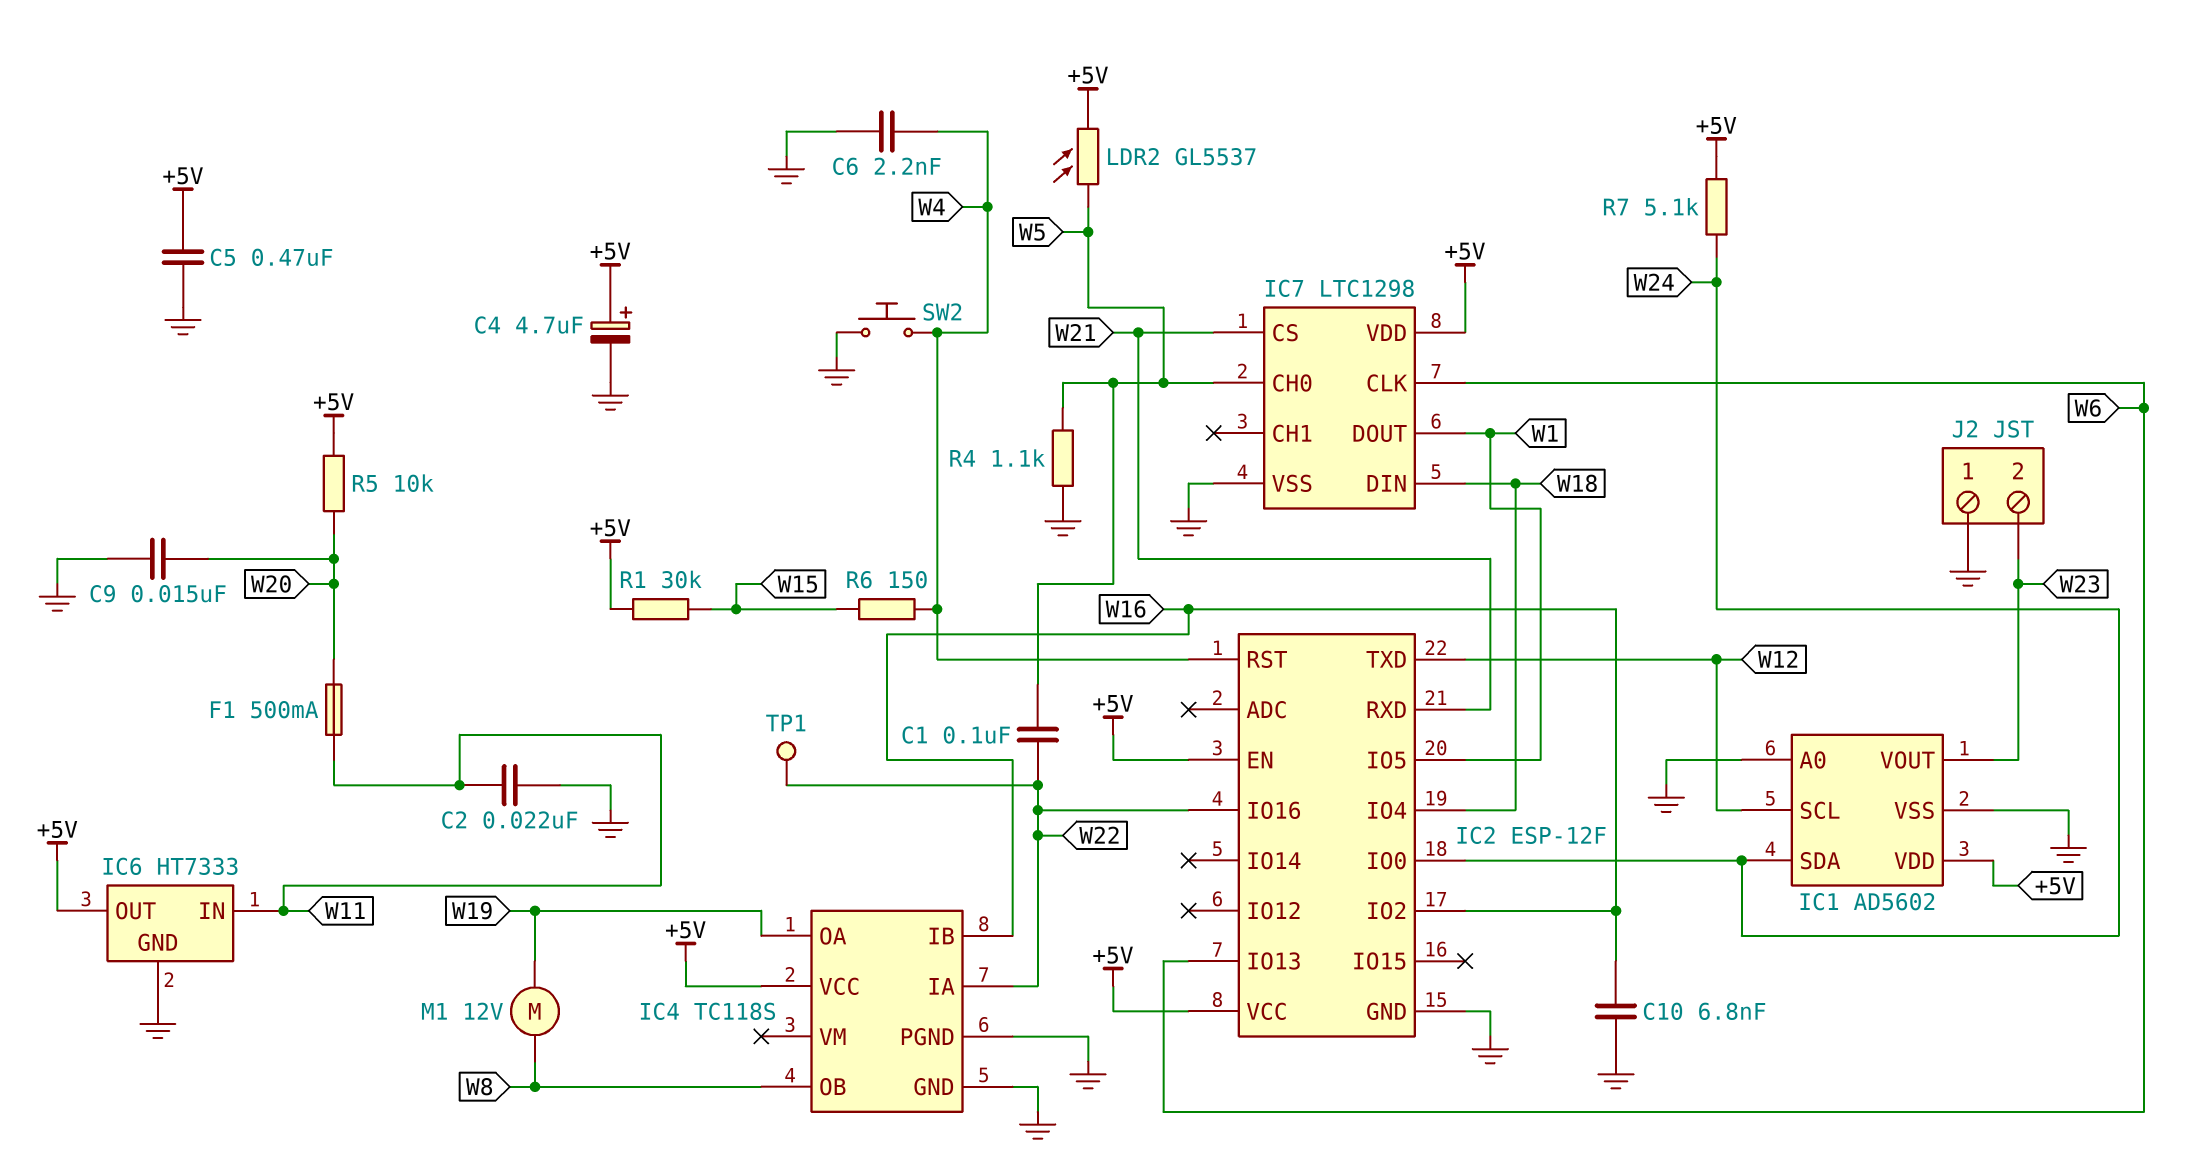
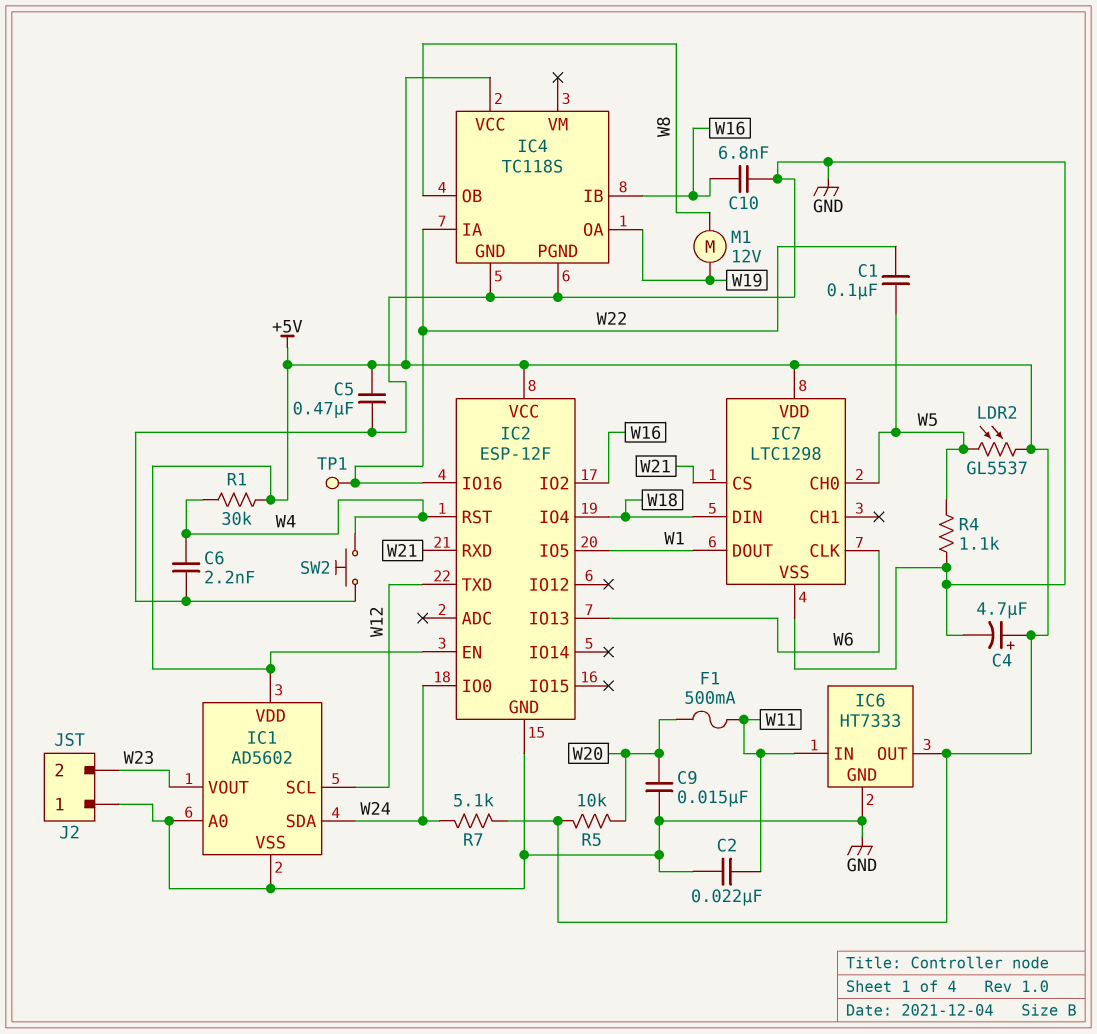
R1: 30k (+5V, W15) -> 30k (+5V, W4)
R6: 150 (W4, W15) -> none

